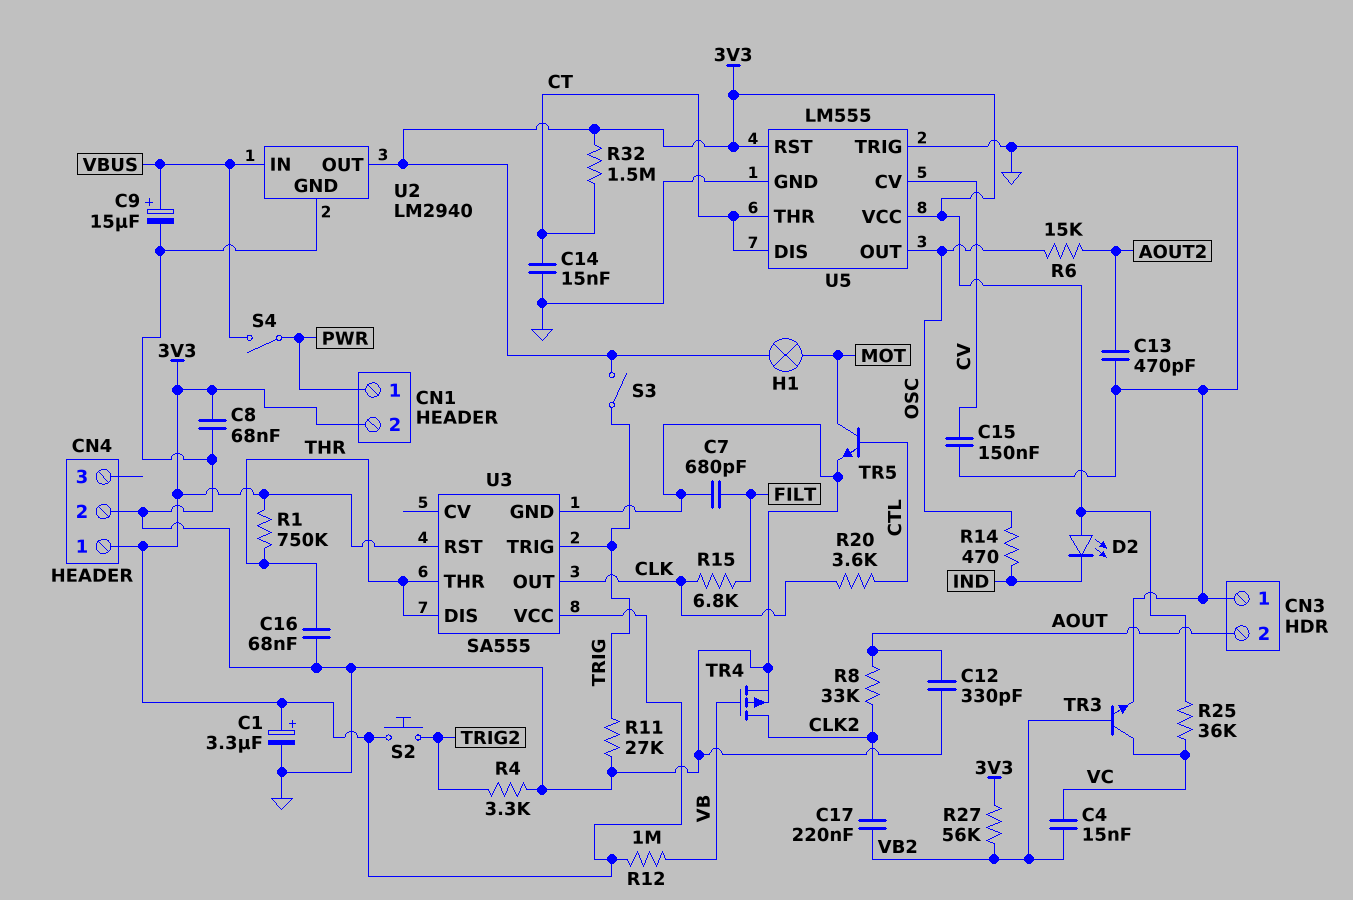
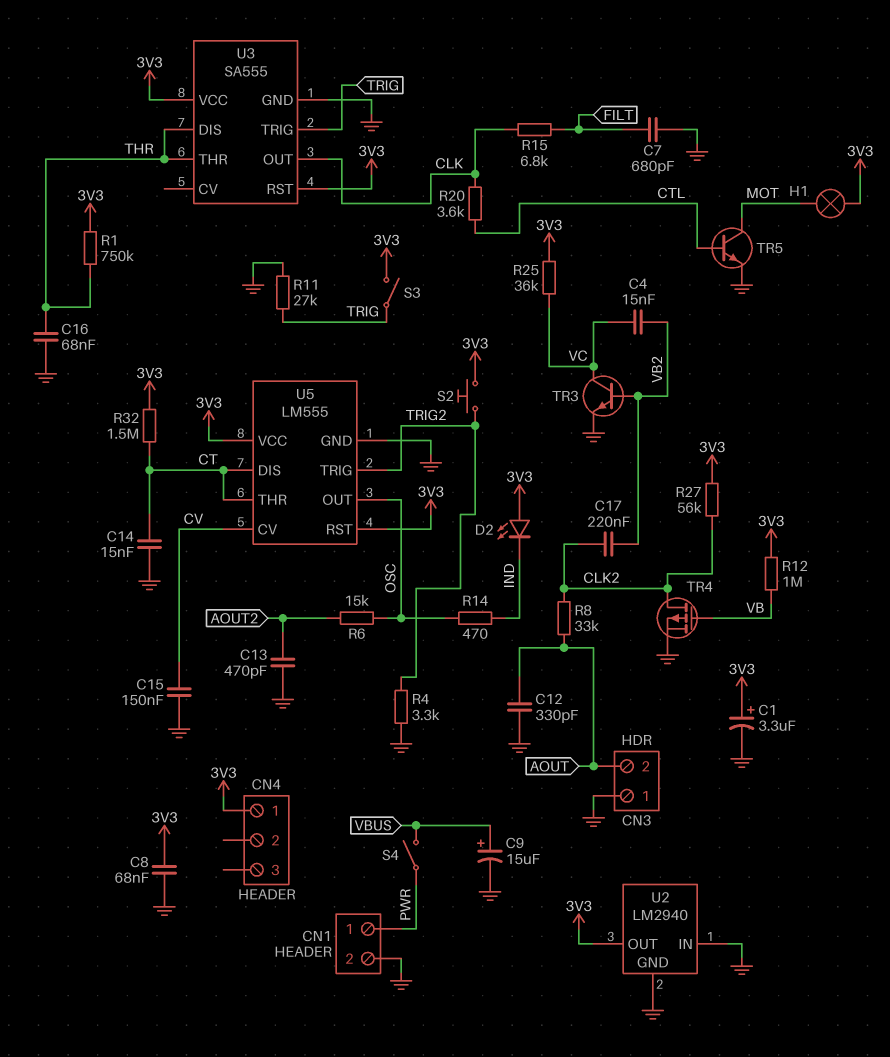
CN1 pin 2: 3V3 -> GND
CN4 pin 2: GND -> none
R27: 56k (3V3, VB2) -> 56k (3V3, CLK2)
U2 pin IN: VBUS -> GND
U5 pin TRIG: GND -> TRIG2

